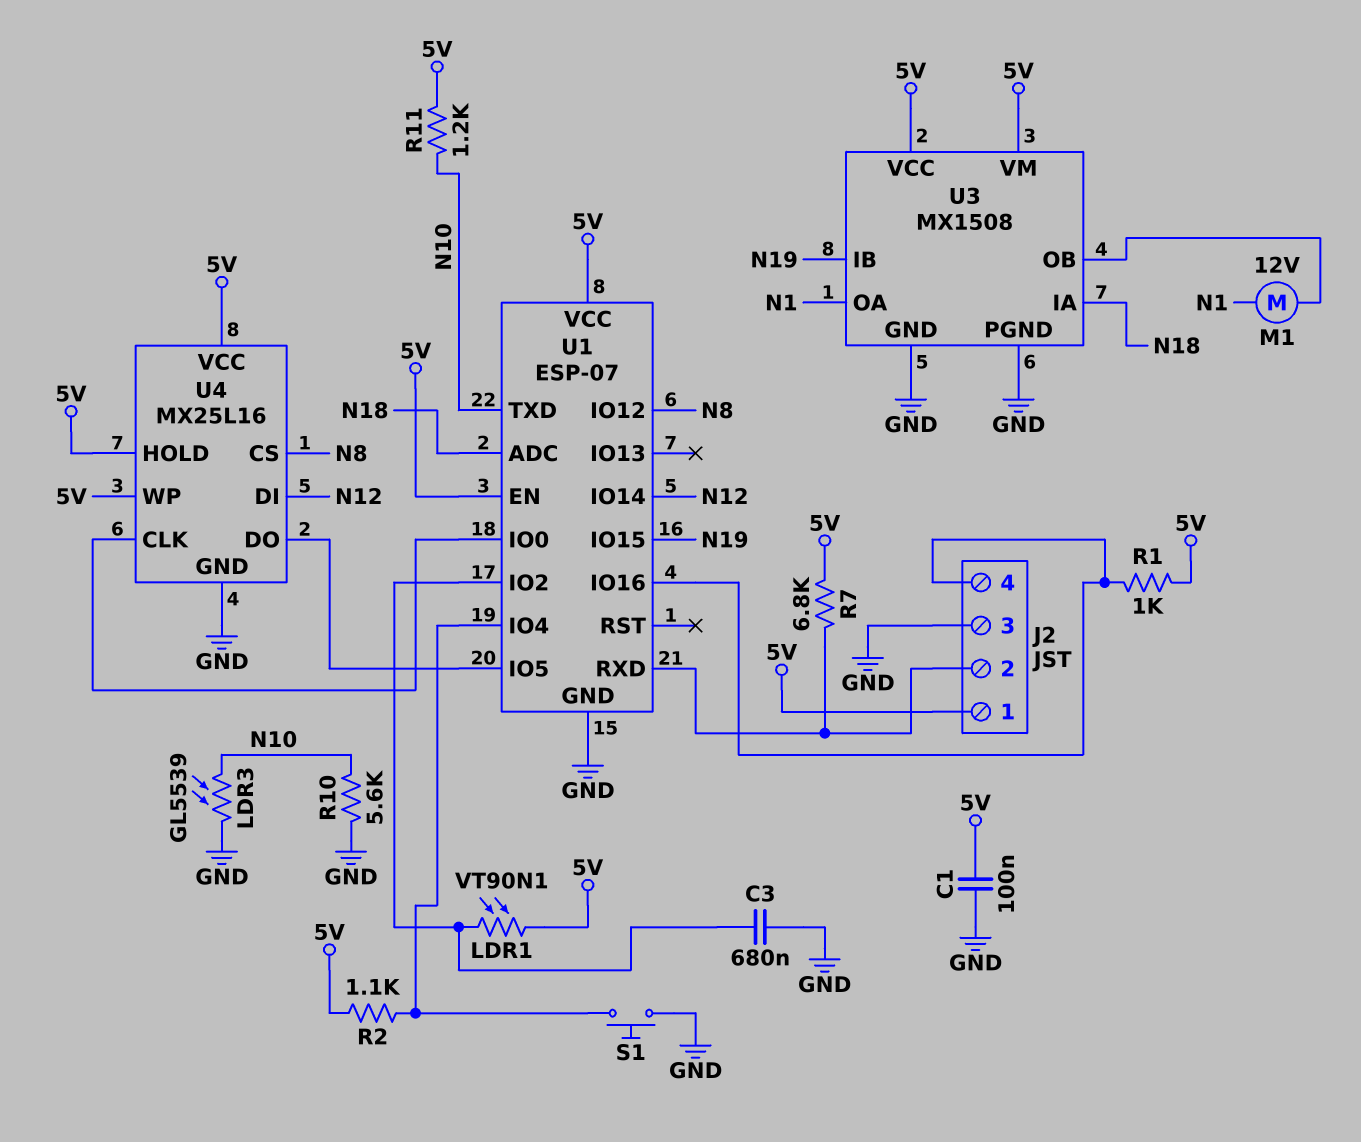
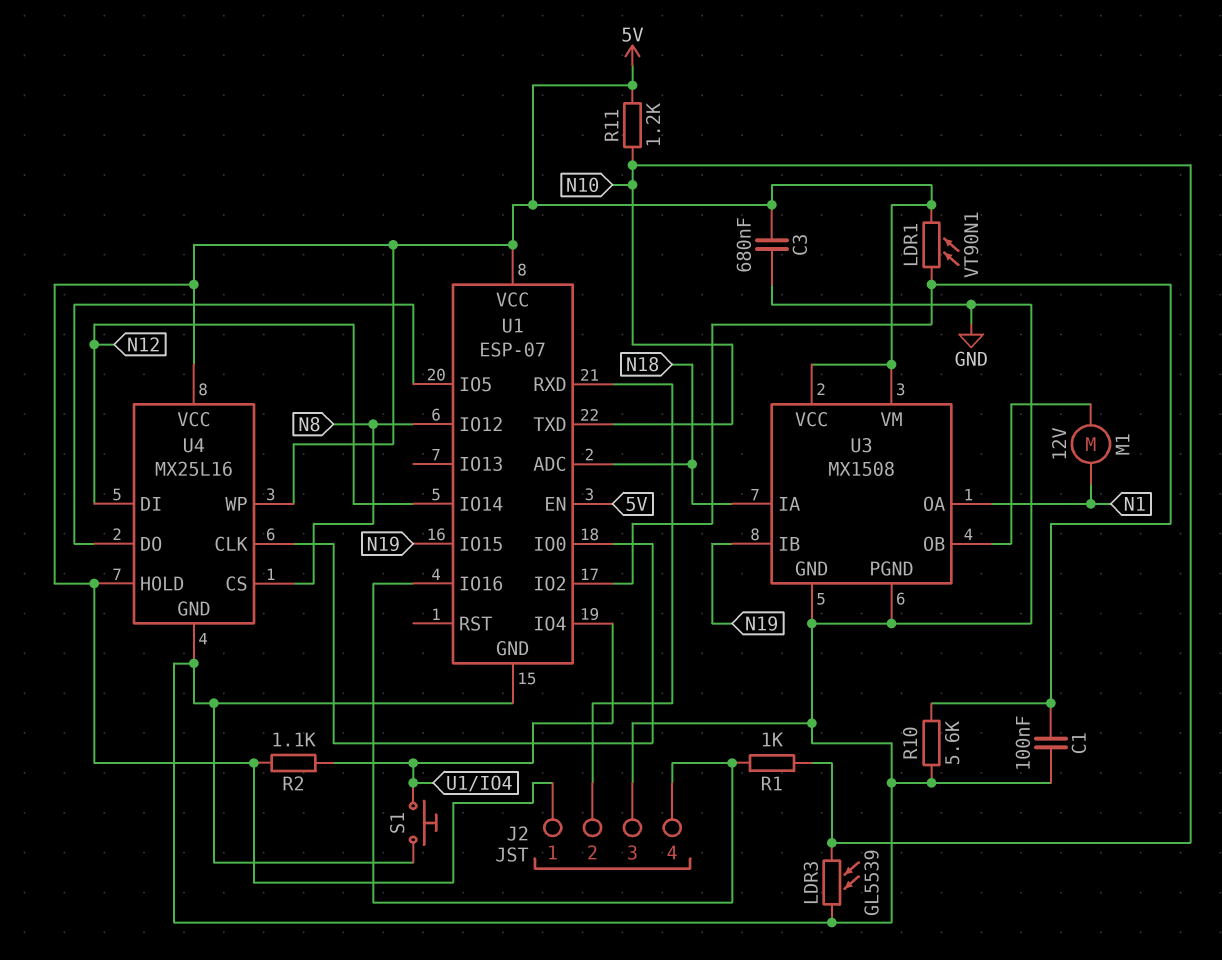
C1: 100nF (5V, GND) -> 100nF (GND, U1/IO2)
C3: 680nF (GND, U1/IO2) -> 680nF (5V, GND)
R1: 1k (5V, J2/4) -> 1k (J2/4, N10)
R7: 6.8k (5V, J2/2) -> none
R10: 5.6k (GND, N10) -> 5.6k (GND, U1/IO2)

